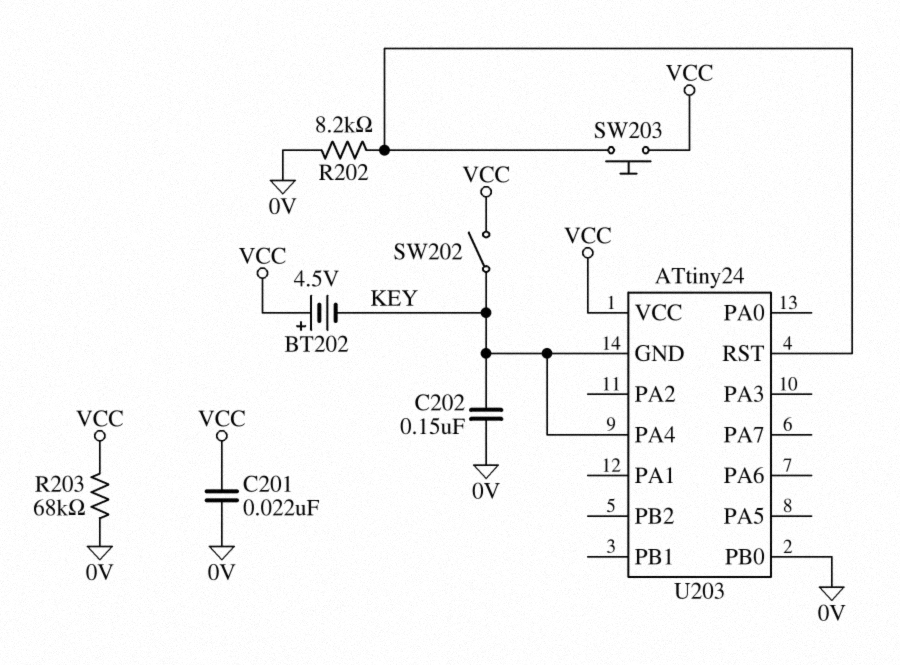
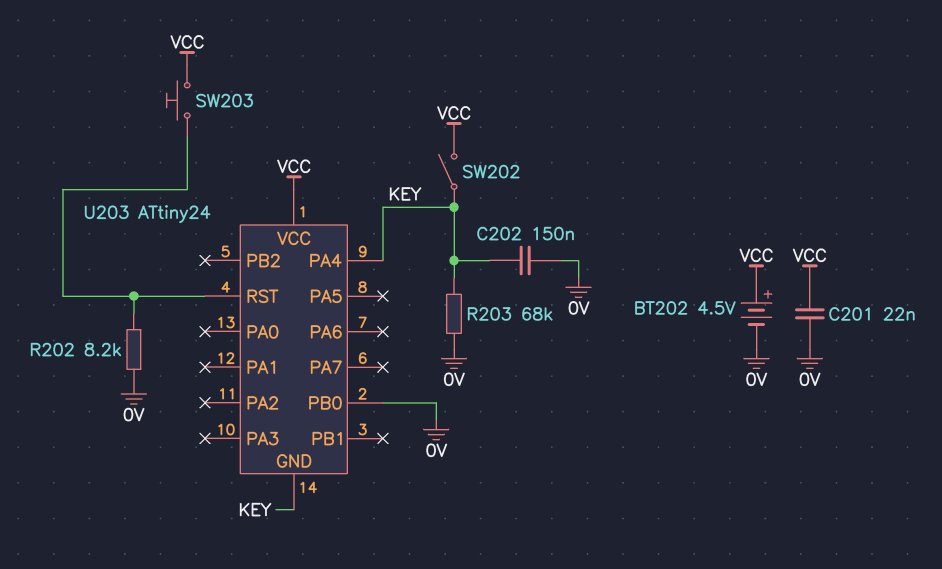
BT202: 4.5V (plus VCC, minus KEY) -> 4.5V (plus VCC, minus 0V)
R203: 68k (0V, VCC) -> 68k (0V, KEY)

